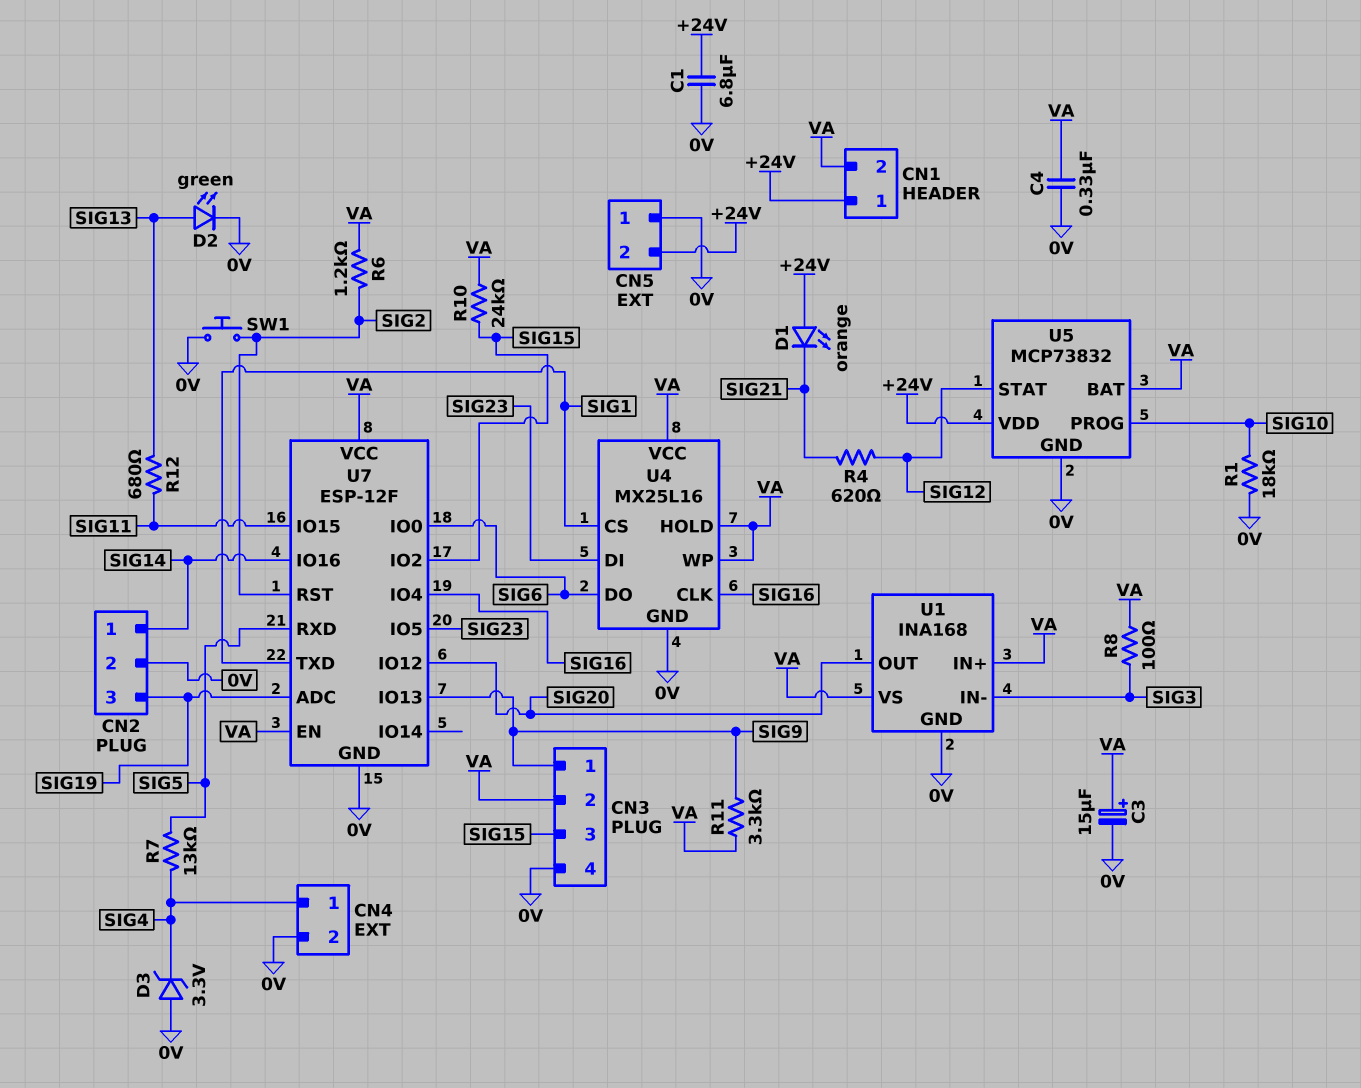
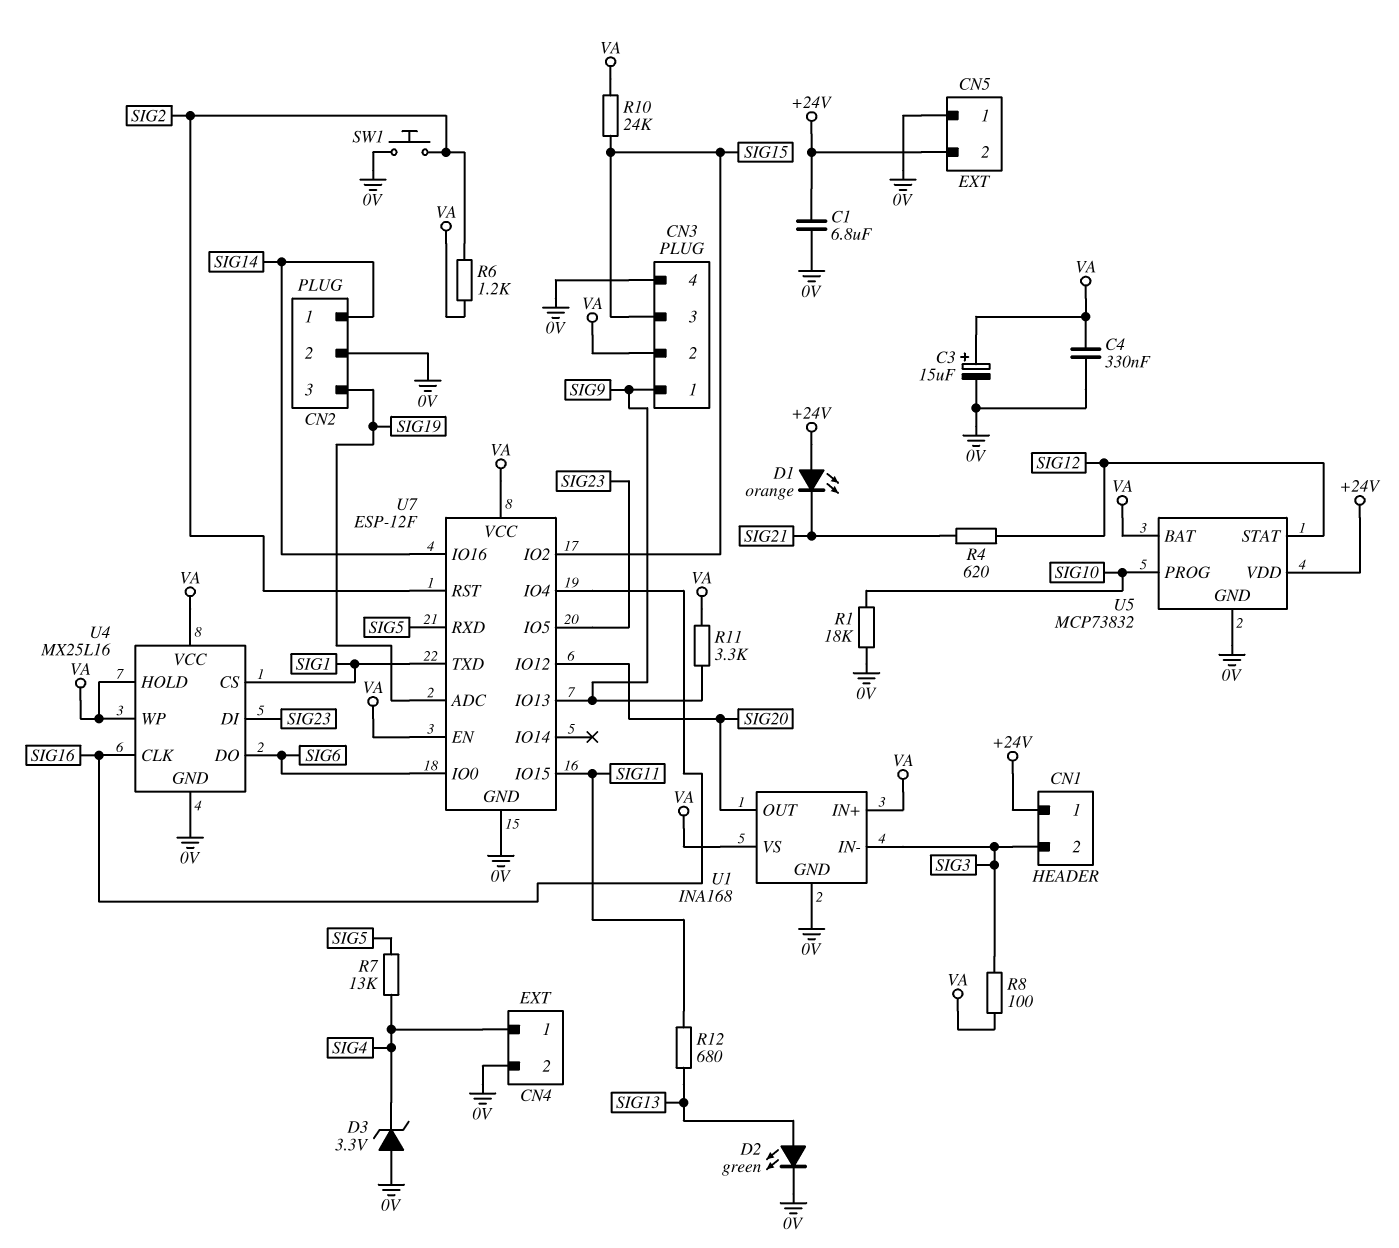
CN1 pin 2: VA -> SIG3

